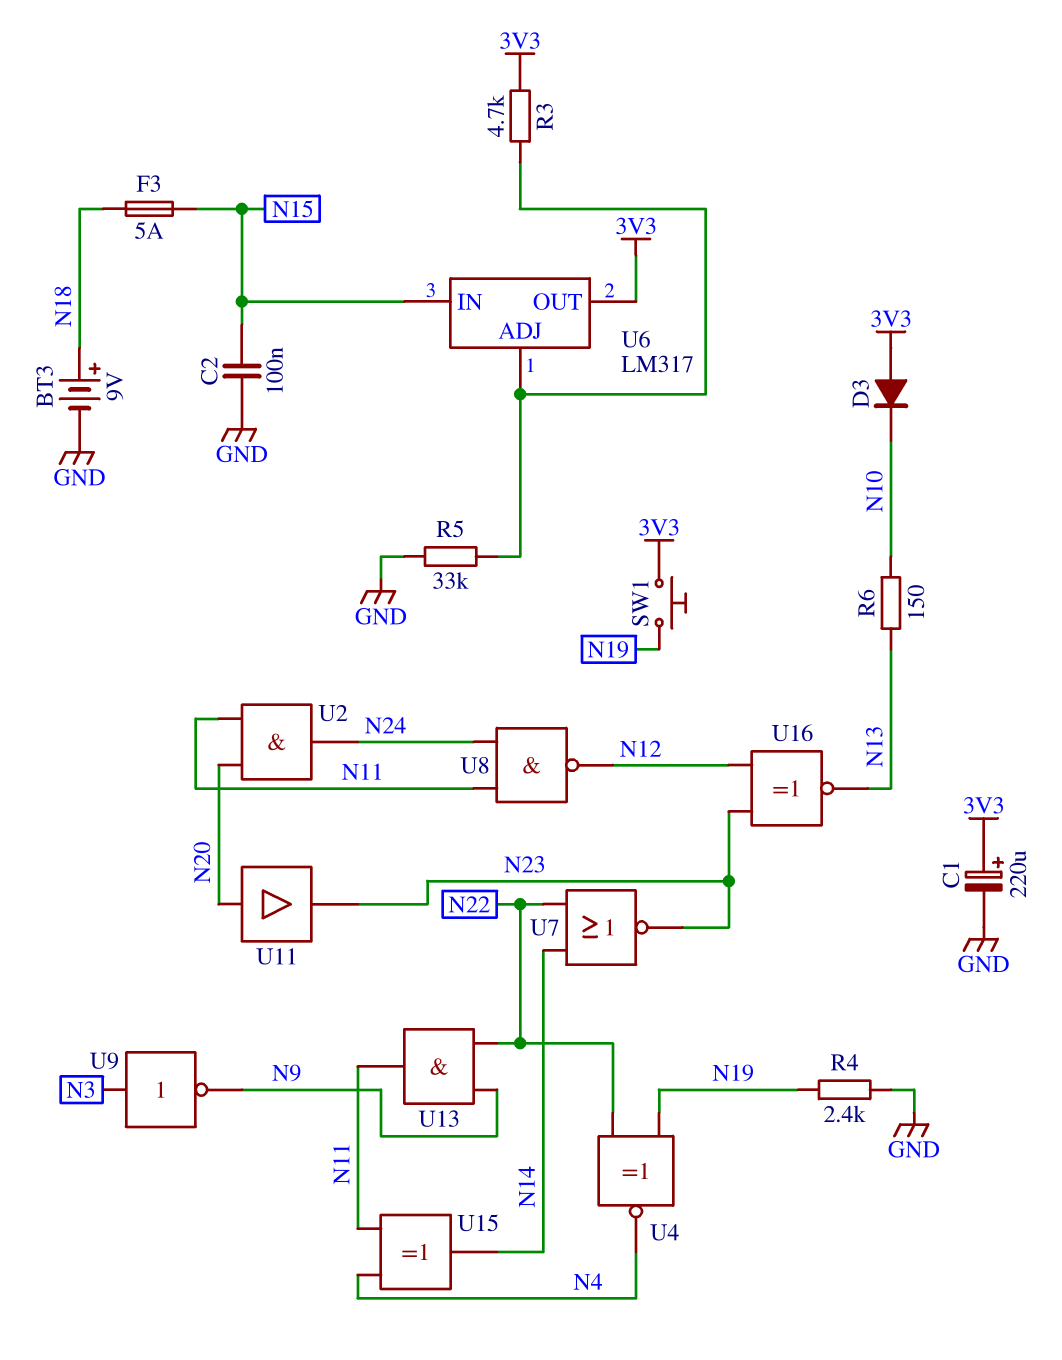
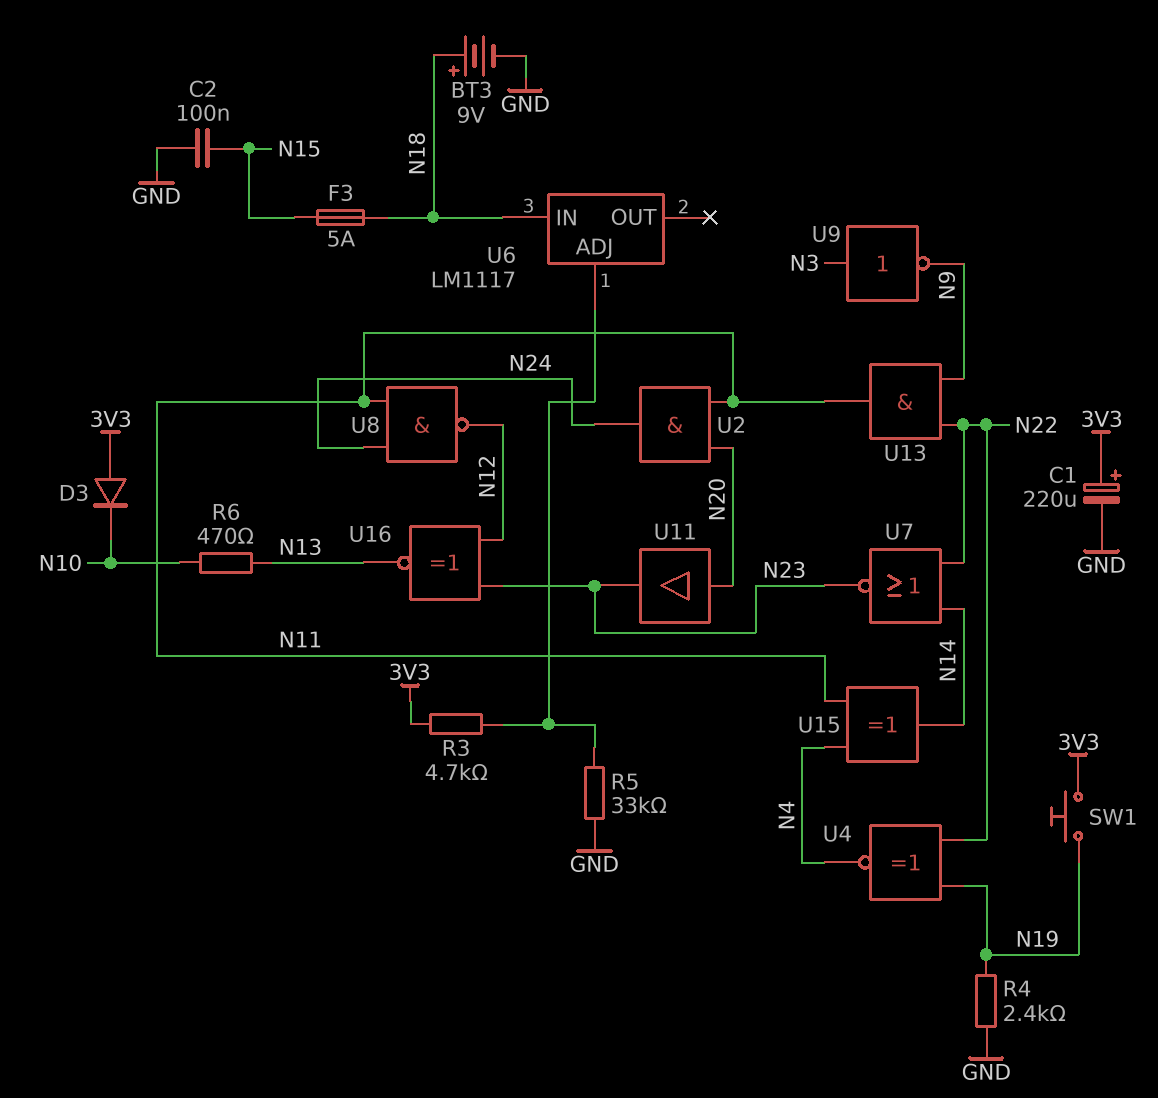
R6: 150 (N10, N13) -> 470 (N10, N13)
U6: LM317 -> LM1117
U6 pin IN: N15 -> N18
U6 pin OUT: 3V3 -> none

